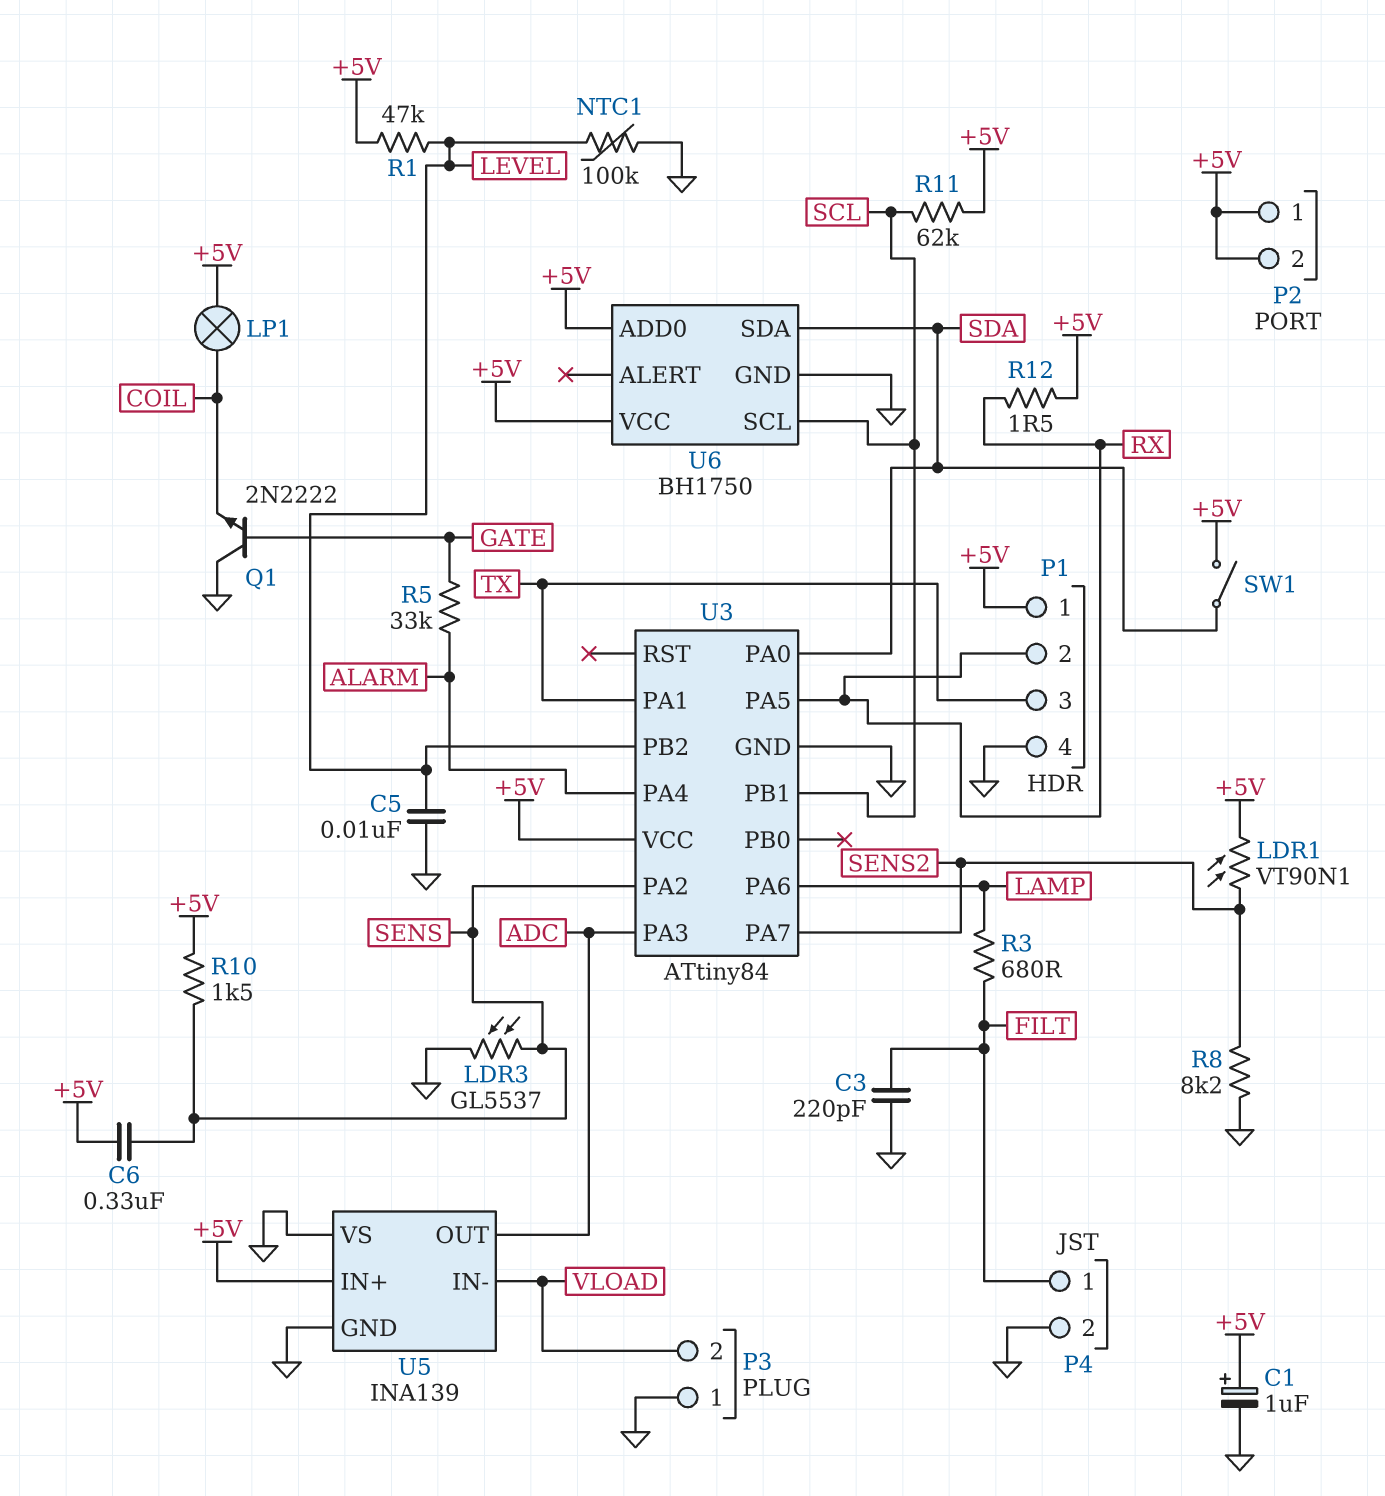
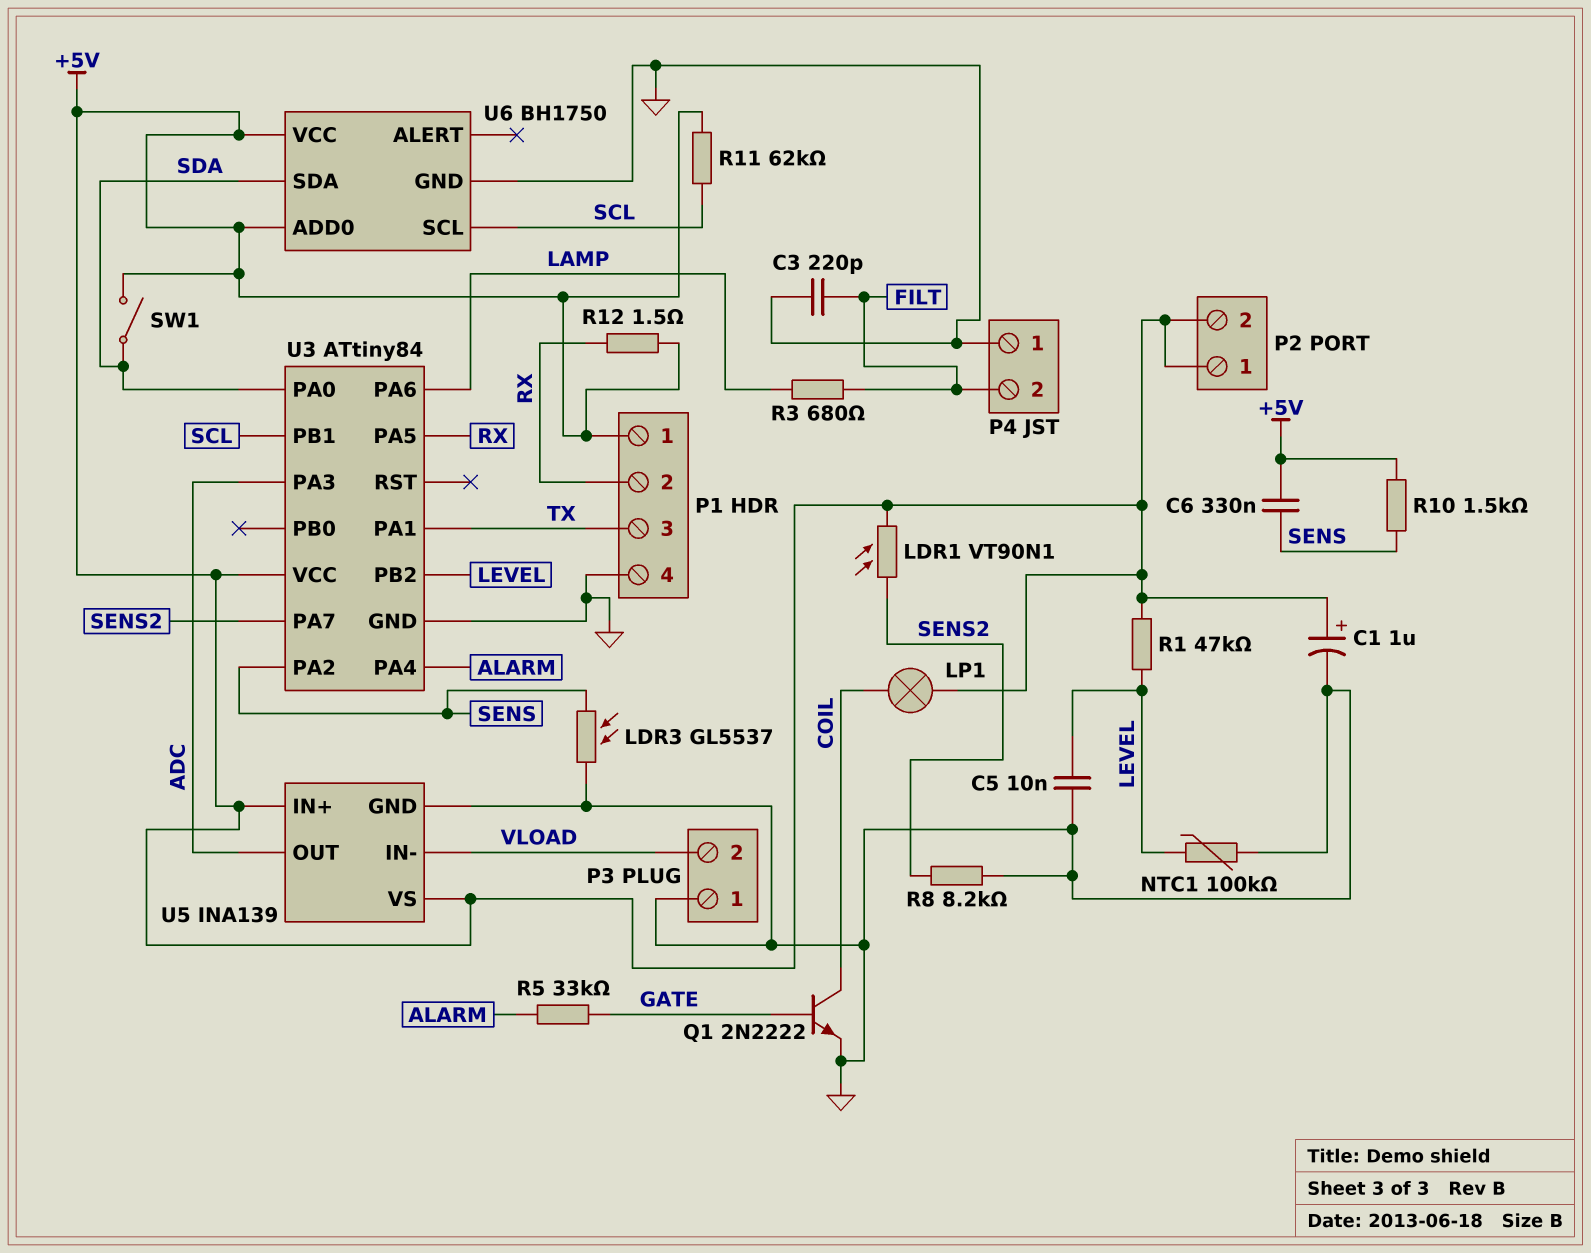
P4 pin 1: FILT -> GND
P4 pin 2: GND -> FILT
Q1: NPN 2N2222 (B GATE, C GND, E COIL) -> NPN 2N2222 (B GATE, C COIL, E GND)
U5 pin VS: GND -> +5V

